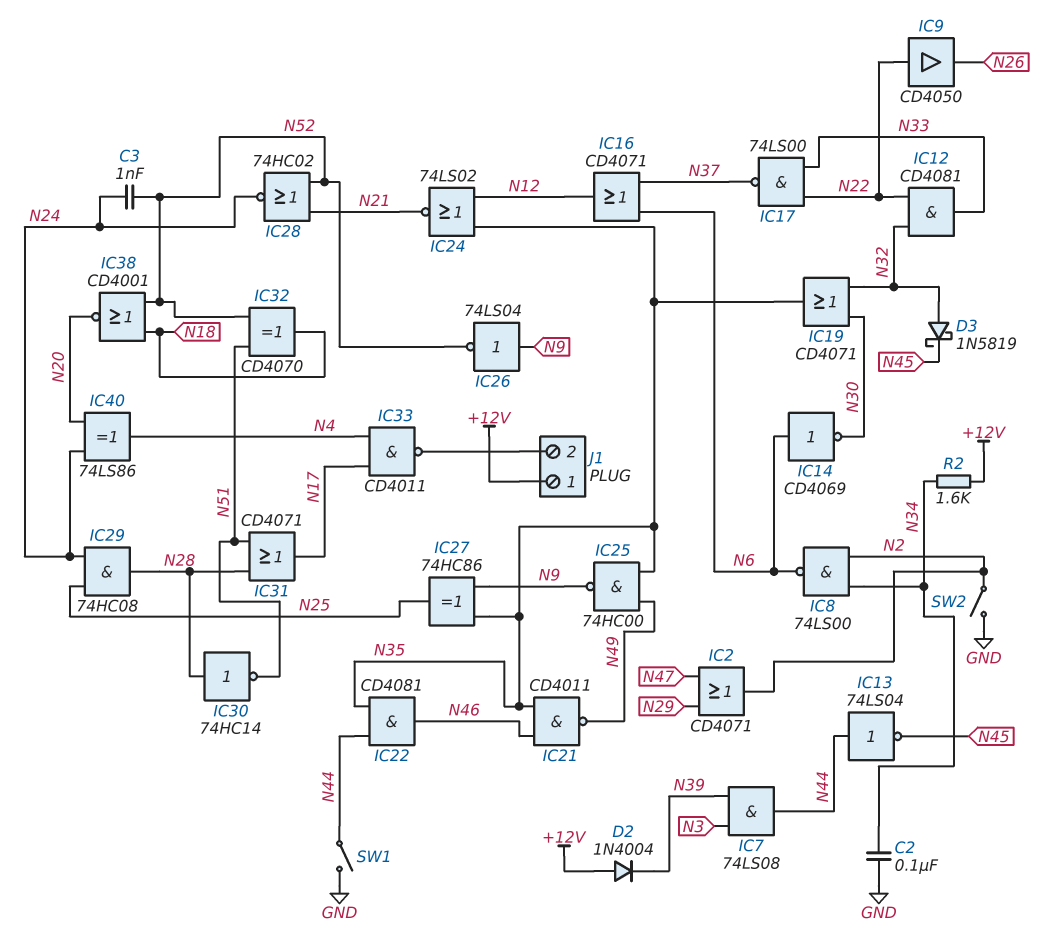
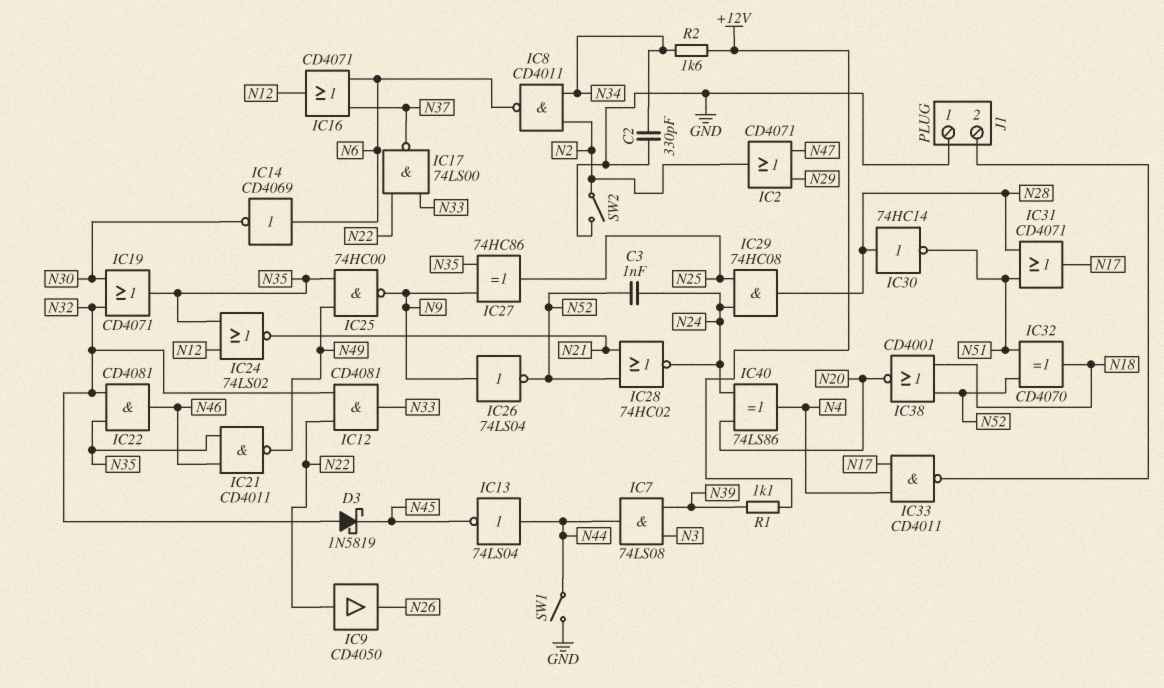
C2: 100nF (GND, N34) -> 330pF (GND, N34)
D2: diode 1N4004 (A +12V, K N39) -> none
IC8: NAND 74LS00 (in N2, in N34, out N6) -> NAND CD4011 (in N2, in N34, out N6)
IC22: AND CD4081 (in N35, in N44, out N46) -> AND CD4081 (in N32, in N35, out N46)
J1 pin 1: +12V -> GND
R1: none -> 1.1k (+12V, N39)

